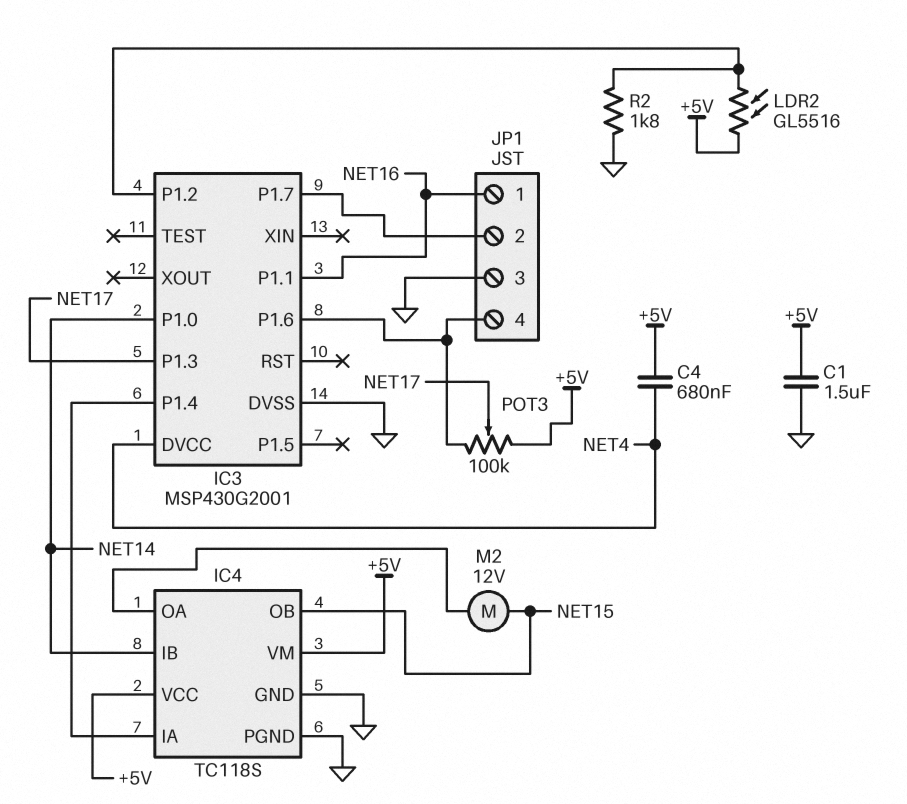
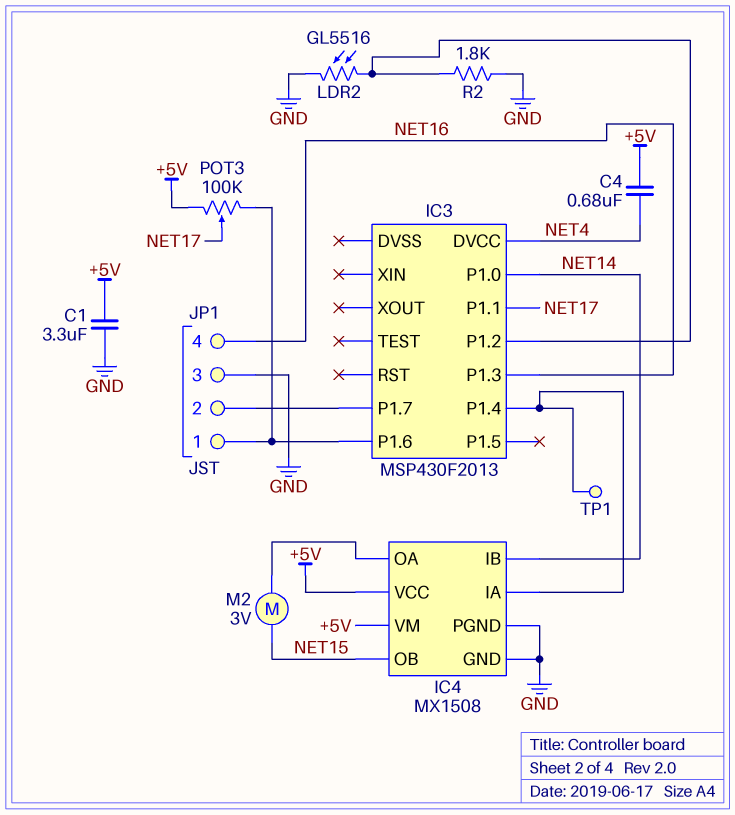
C1: 1.5uF (+5V, GND) -> 3.3uF (+5V, GND)
IC3: MSP430G2001 -> MSP430F2013
IC3 pin DVSS: GND -> none
IC3 pin P1.1: NET16 -> NET17
IC3 pin P1.3: NET17 -> NET16
IC4: TC118S -> MX1508
JP1 pin 1: NET16 -> IC3/P1.6
JP1 pin 4: IC3/P1.6 -> NET16
LDR2: GL5516 (+5V, IC3/P1.2) -> GL5516 (GND, IC3/P1.2)
M2: motor 12V (IC4/OA, NET15) -> motor 3V (IC4/OA, NET15)
TP1: none -> test point (IC3/P1.4)

